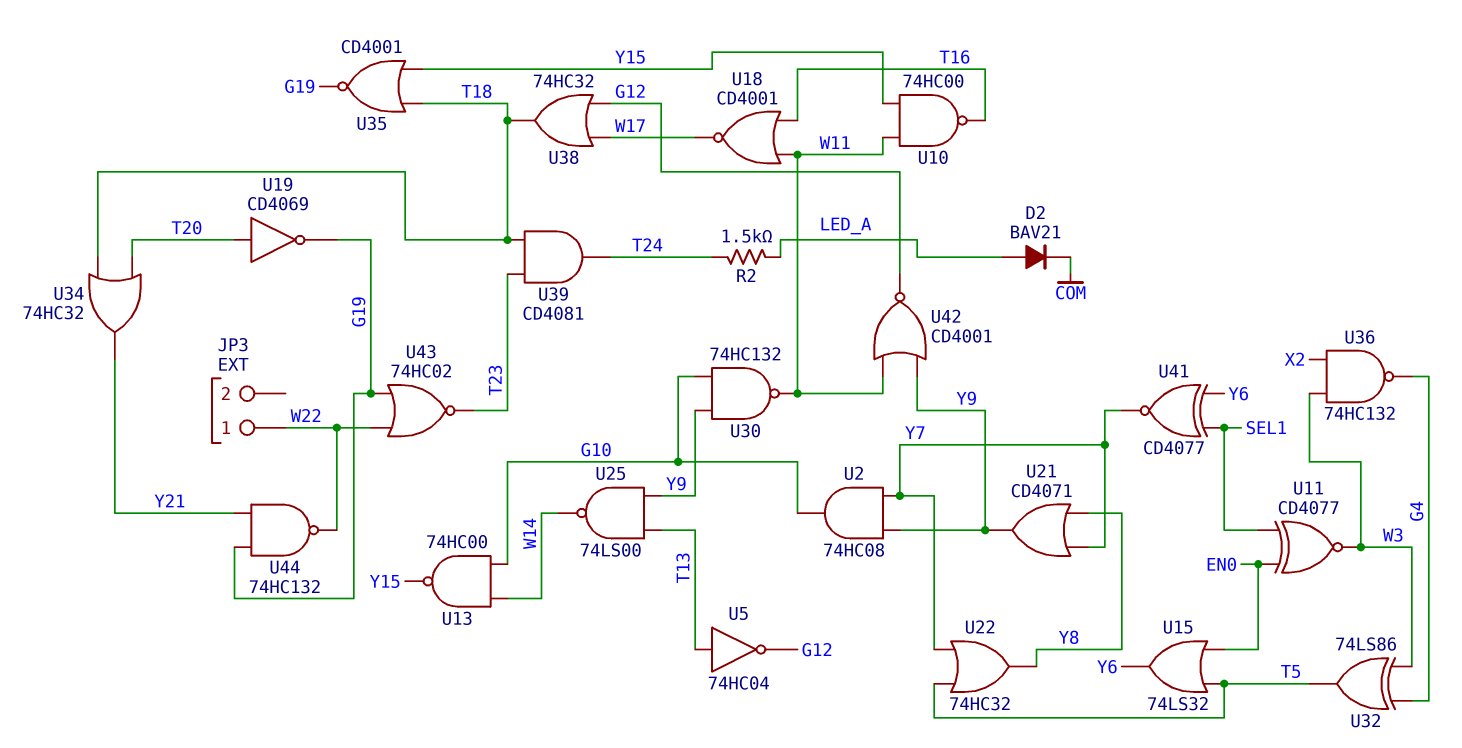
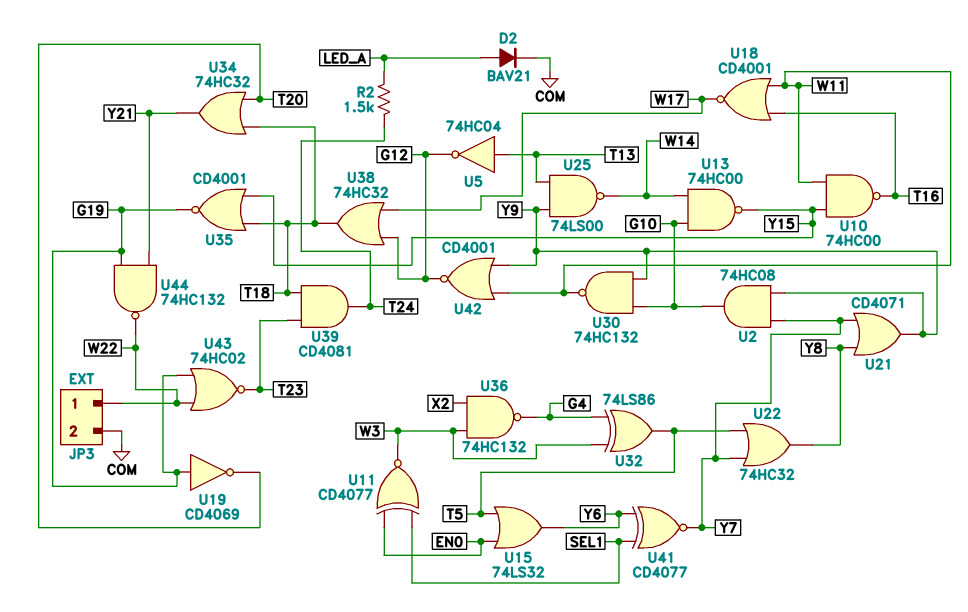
JP3 pin 2: none -> COM
U19: NOT CD4069 (in T20, out G19) -> NOT CD4069 (in G19, out T20)

